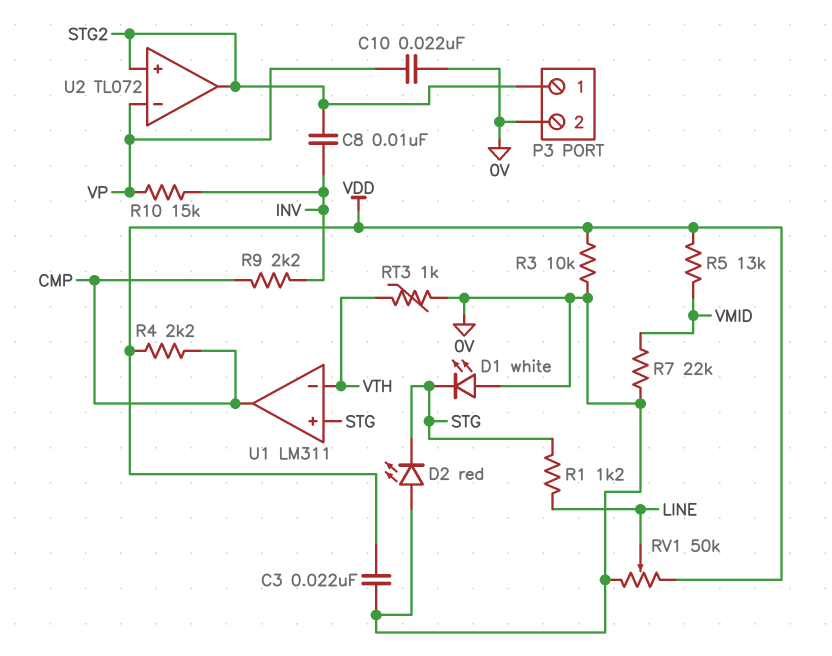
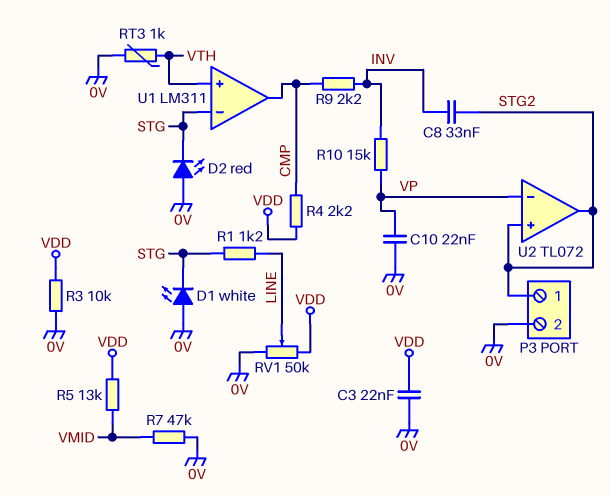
C8: 10nF (INV, STG2) -> 33nF (INV, STG2)
R7: 22k (0V, VMID) -> 47k (0V, VMID)
U1 pin in+: STG -> VTH
U1 pin in-: VTH -> STG

